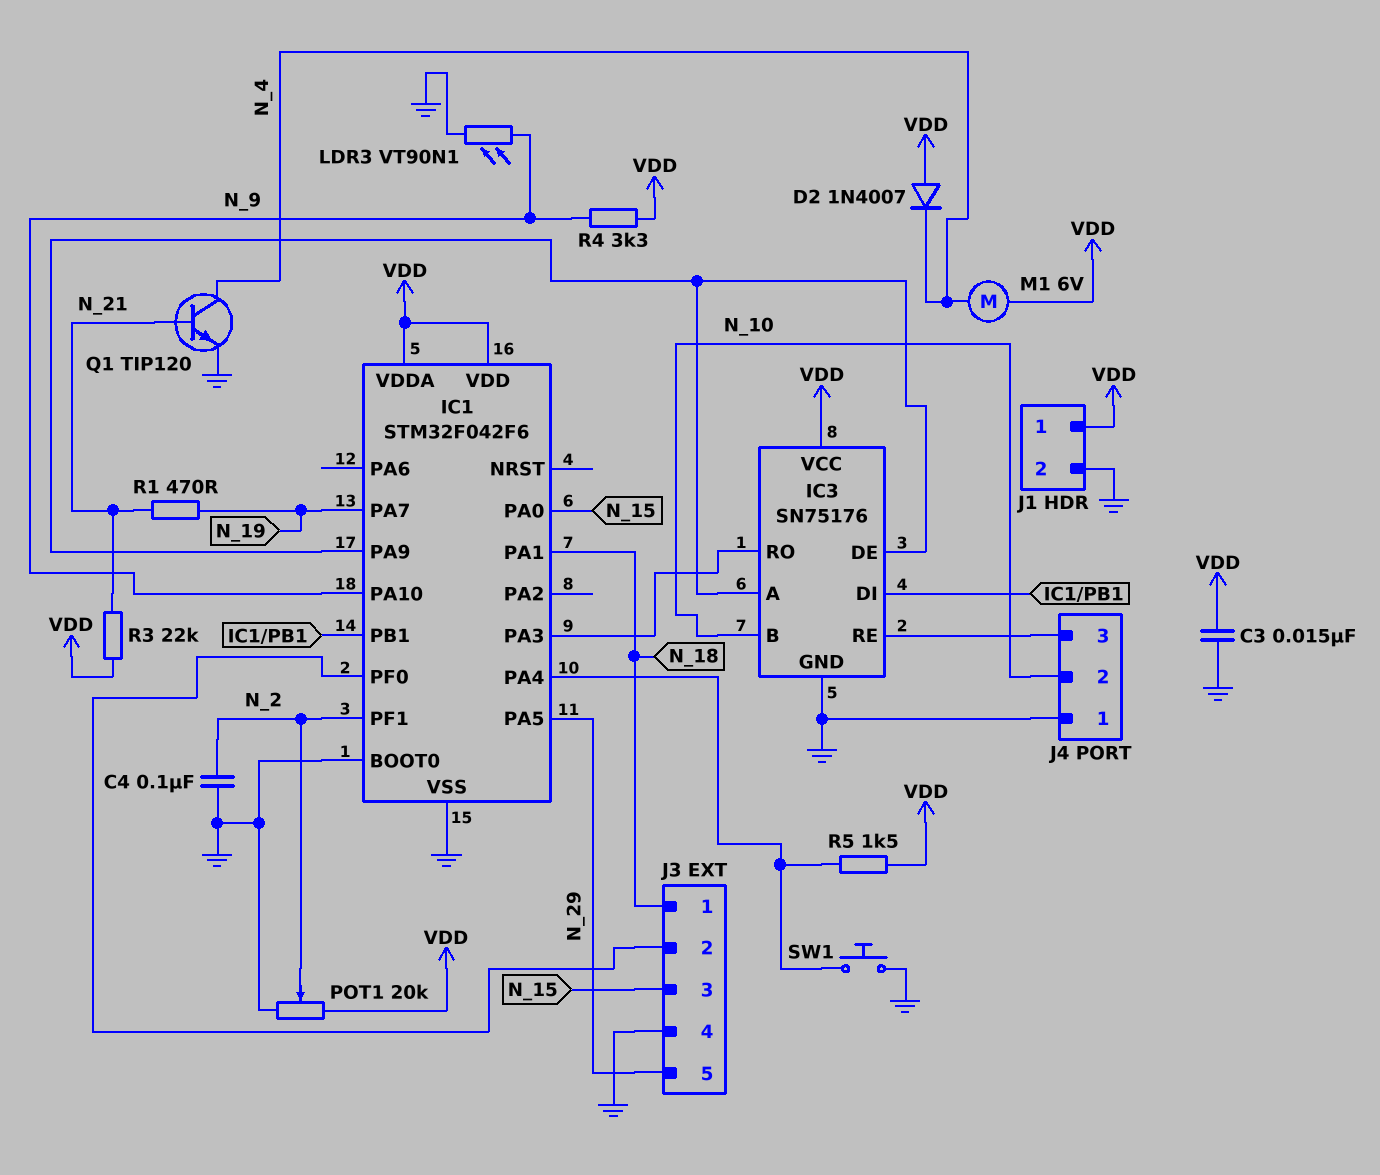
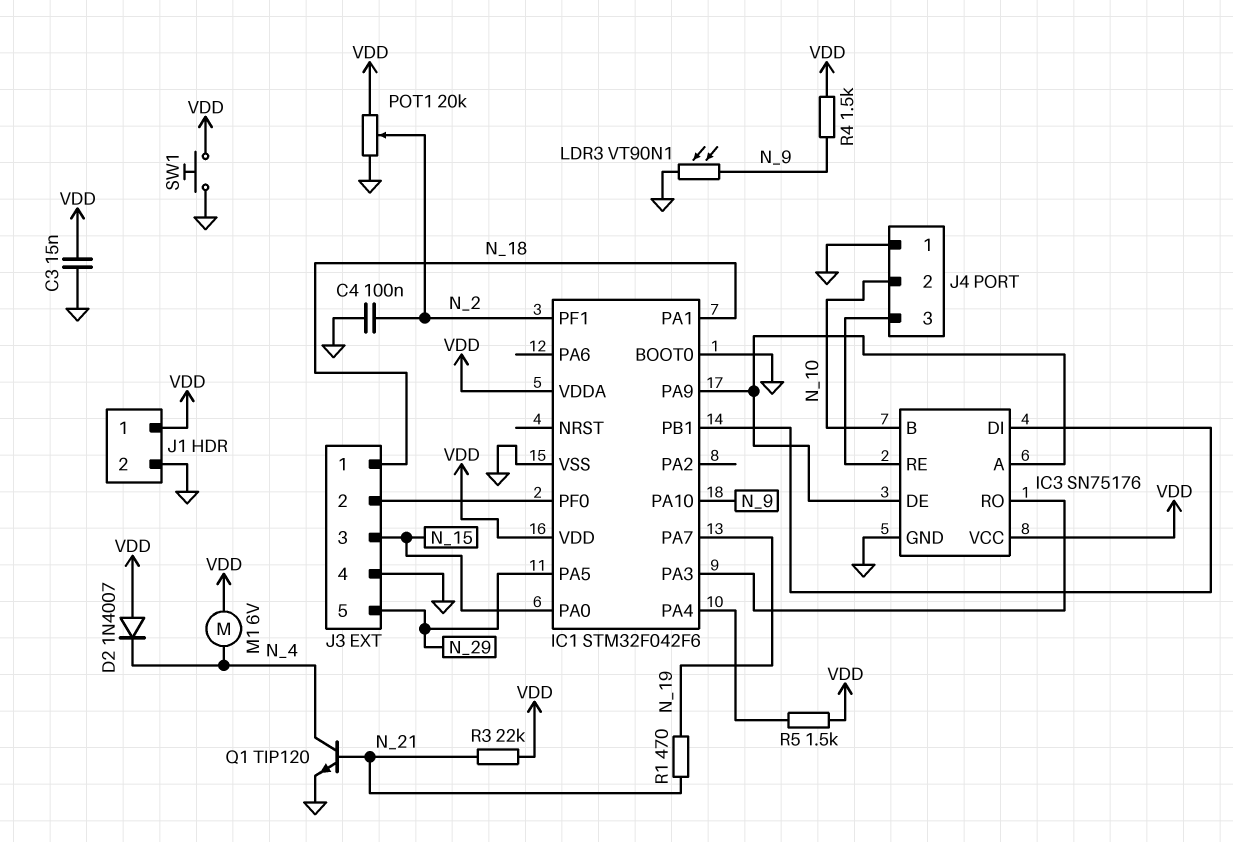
R4: 3.3k (N_9, VDD) -> 1.5k (N_9, VDD)
SW1: button (GND, IC1/PA4) -> button (GND, VDD)

